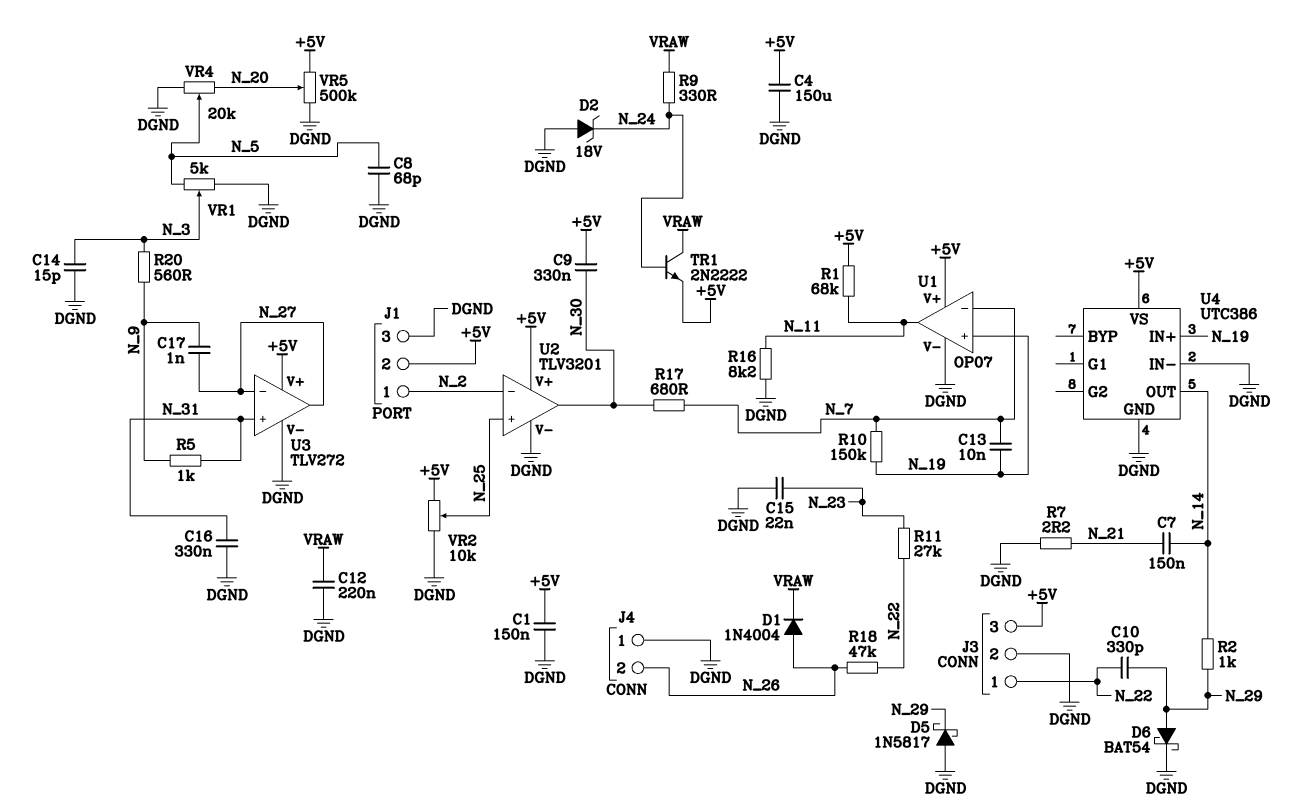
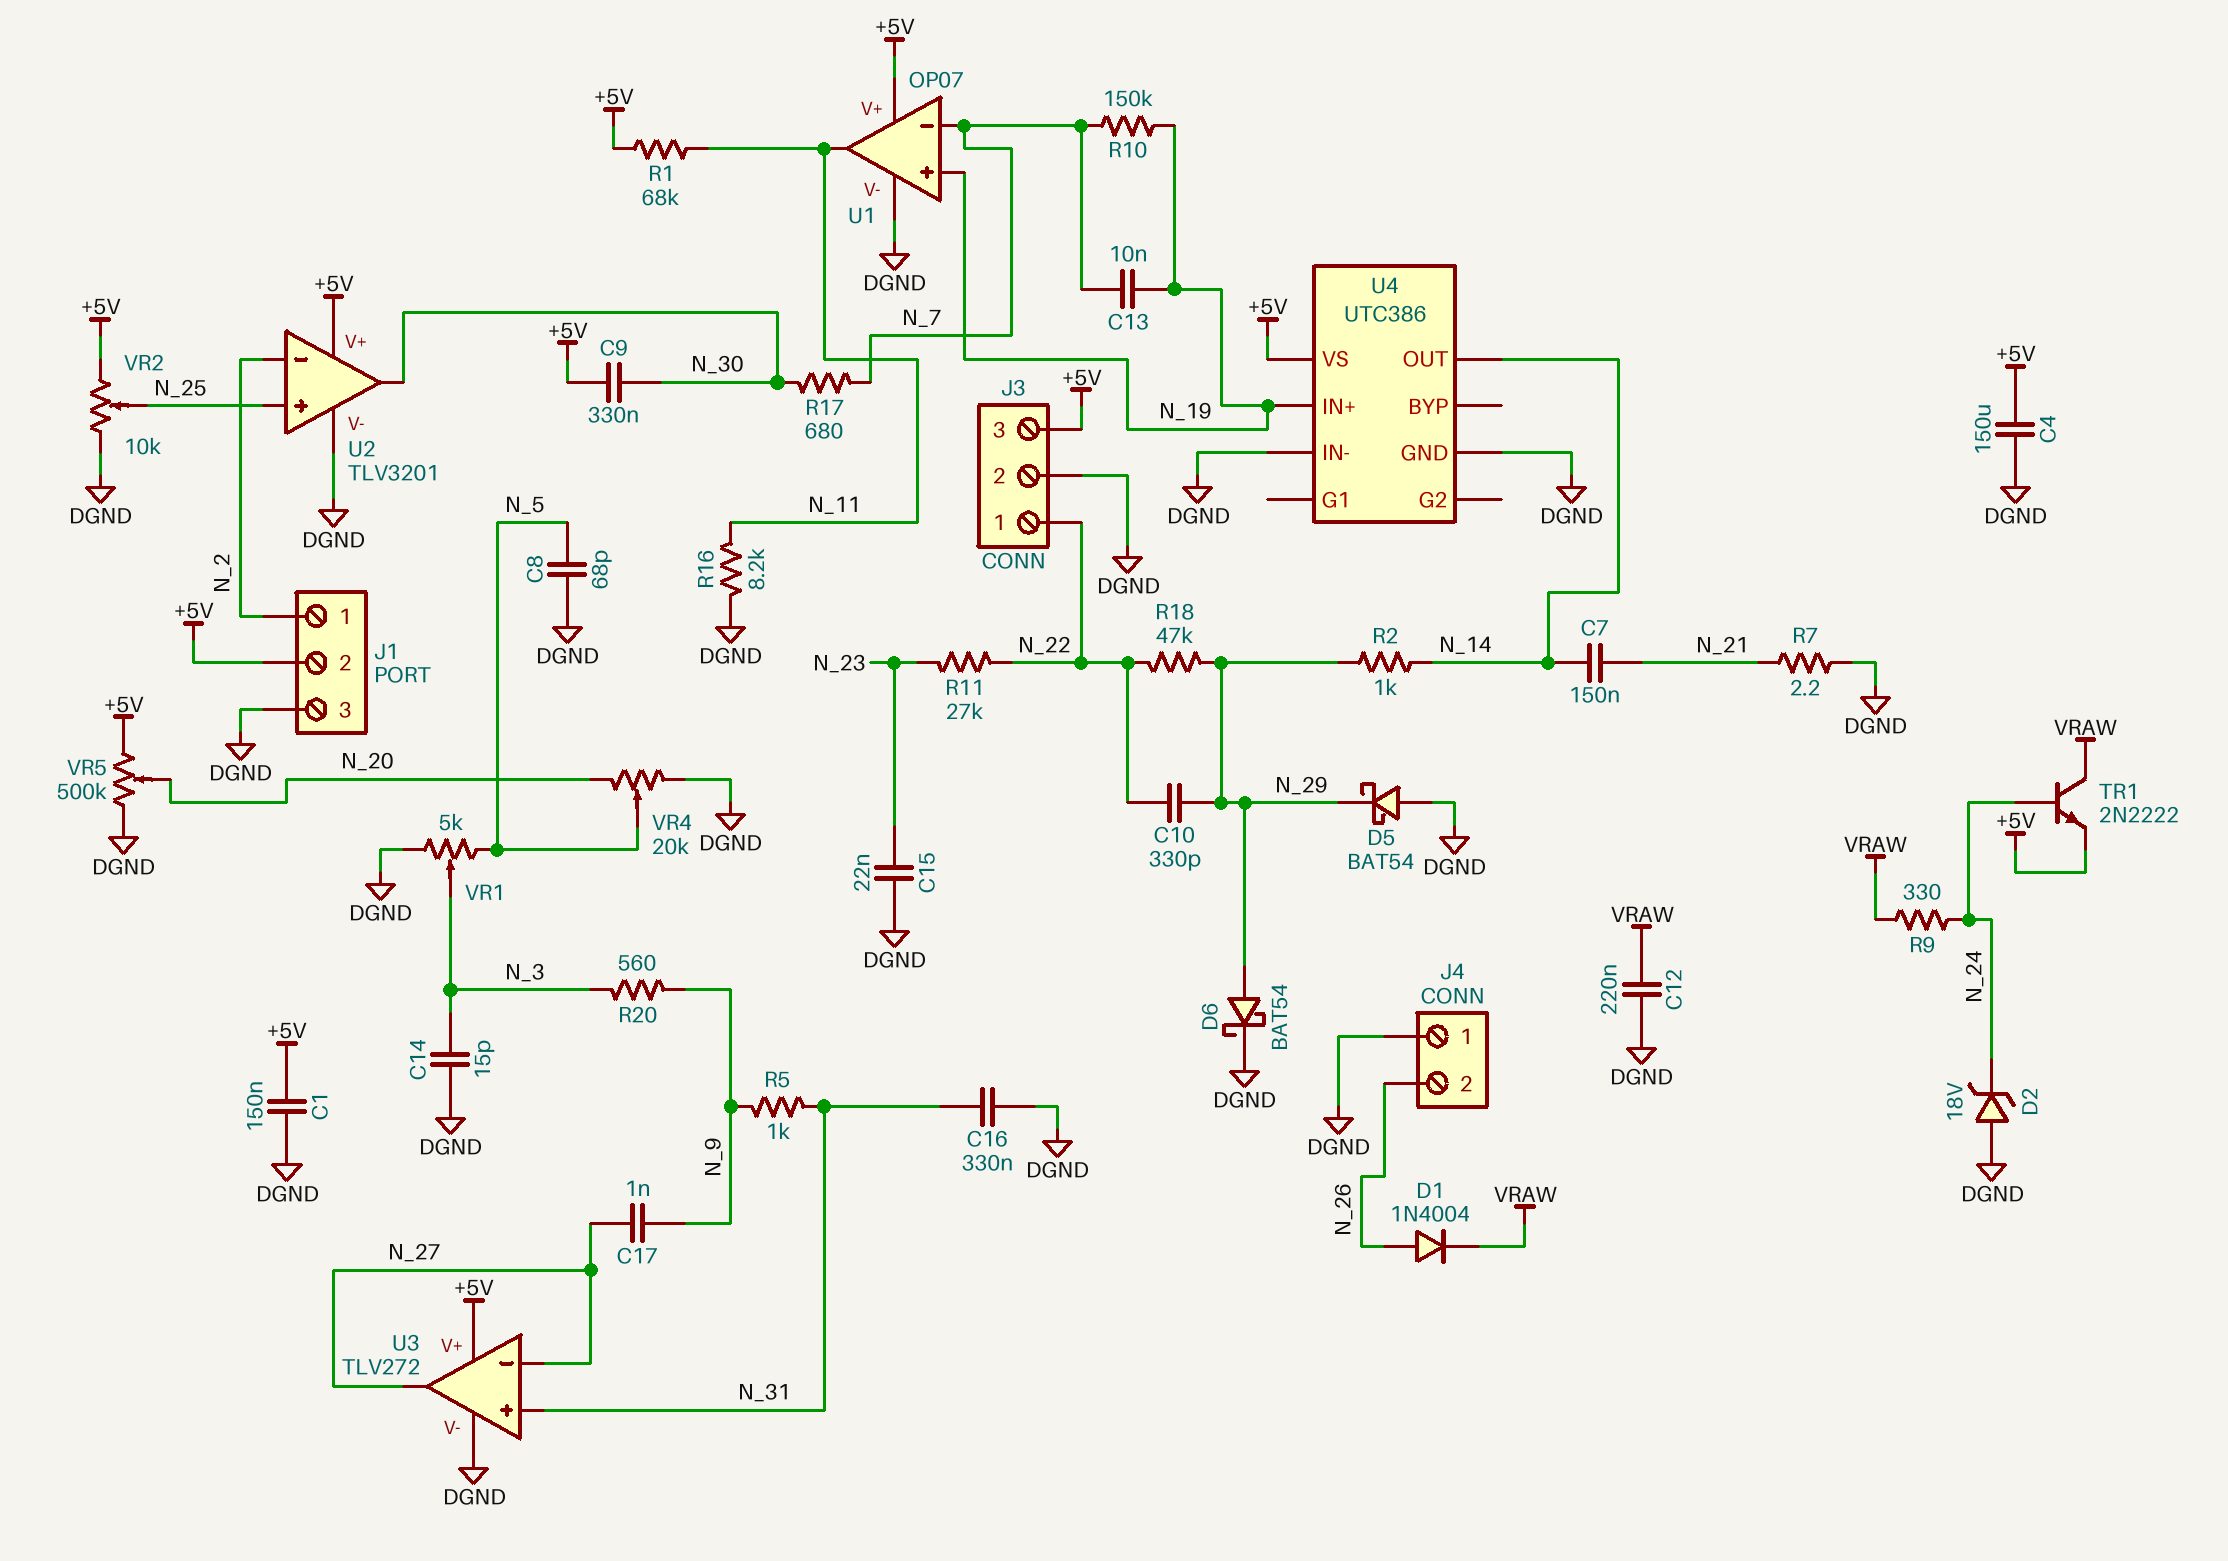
D5: schottky 1N5817 (A DGND, K N_29) -> schottky BAT54 (A DGND, K N_29)
R18: 47k (N_22, N_26) -> 47k (N_22, N_29)

